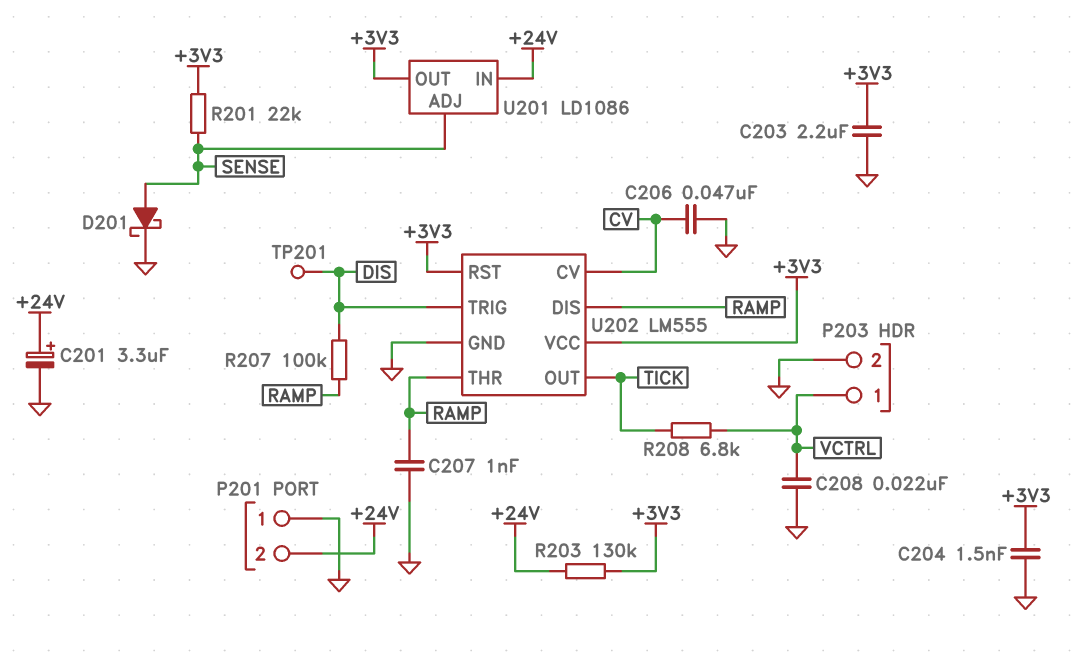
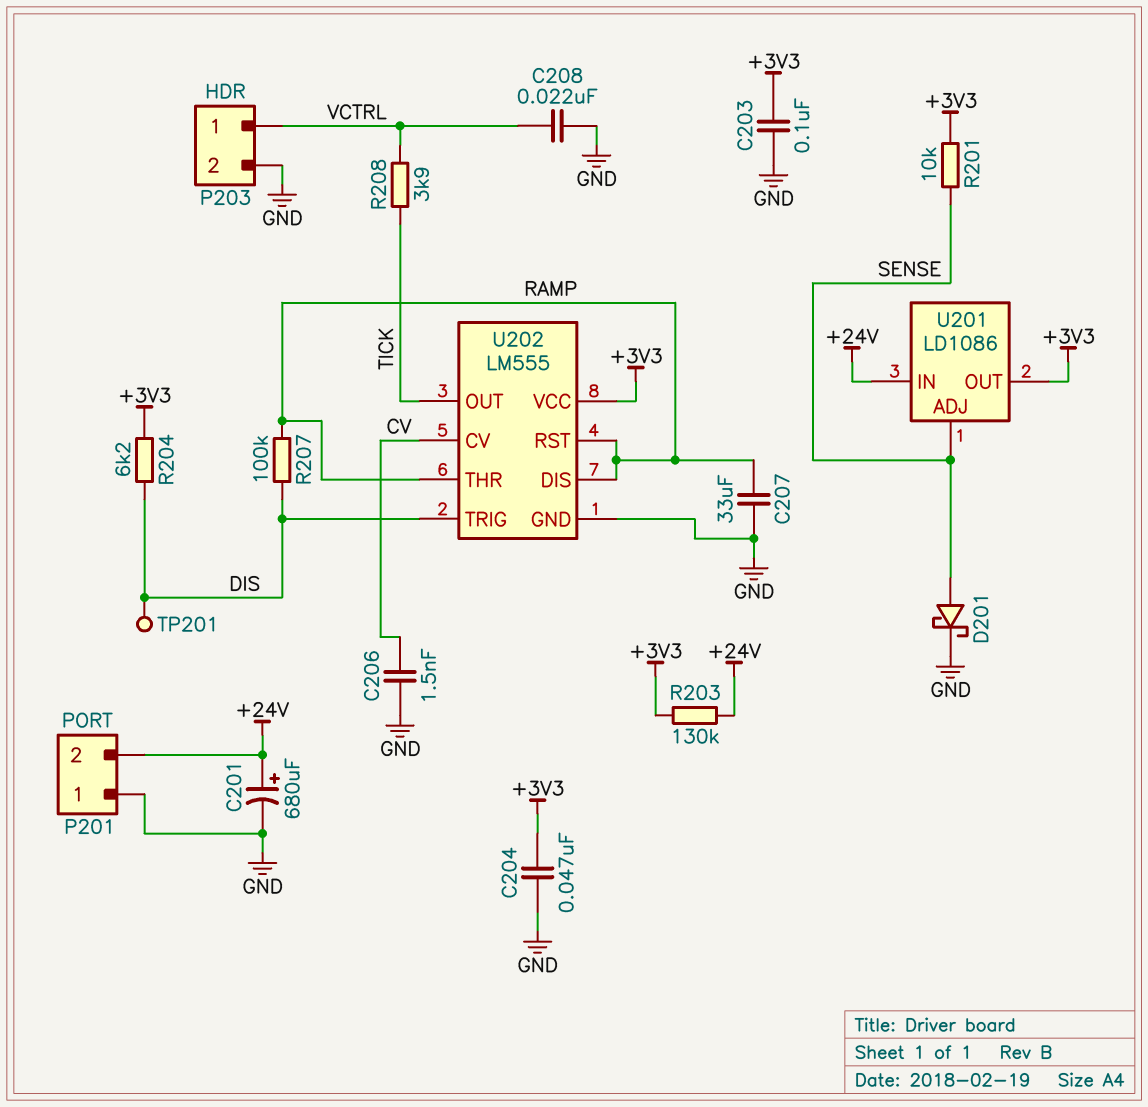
C201: 3.3uF (plus +24V, minus GND) -> 680uF (plus +24V, minus GND)
C203: 2.2uF (+3V3, GND) -> 100nF (+3V3, GND)
C204: 1.5nF (+3V3, GND) -> 47nF (+3V3, GND)
C206: 47nF (CV, GND) -> 1.5nF (CV, GND)
C207: 1nF (GND, RAMP) -> 33uF (GND, RAMP)
R201: 22k (+3V3, SENSE) -> 10k (+3V3, SENSE)
R204: none -> 6.2k (+3V3, DIS)
R208: 6.8k (TICK, VCTRL) -> 3.9k (TICK, VCTRL)
U202 pin RST: +3V3 -> RAMP

